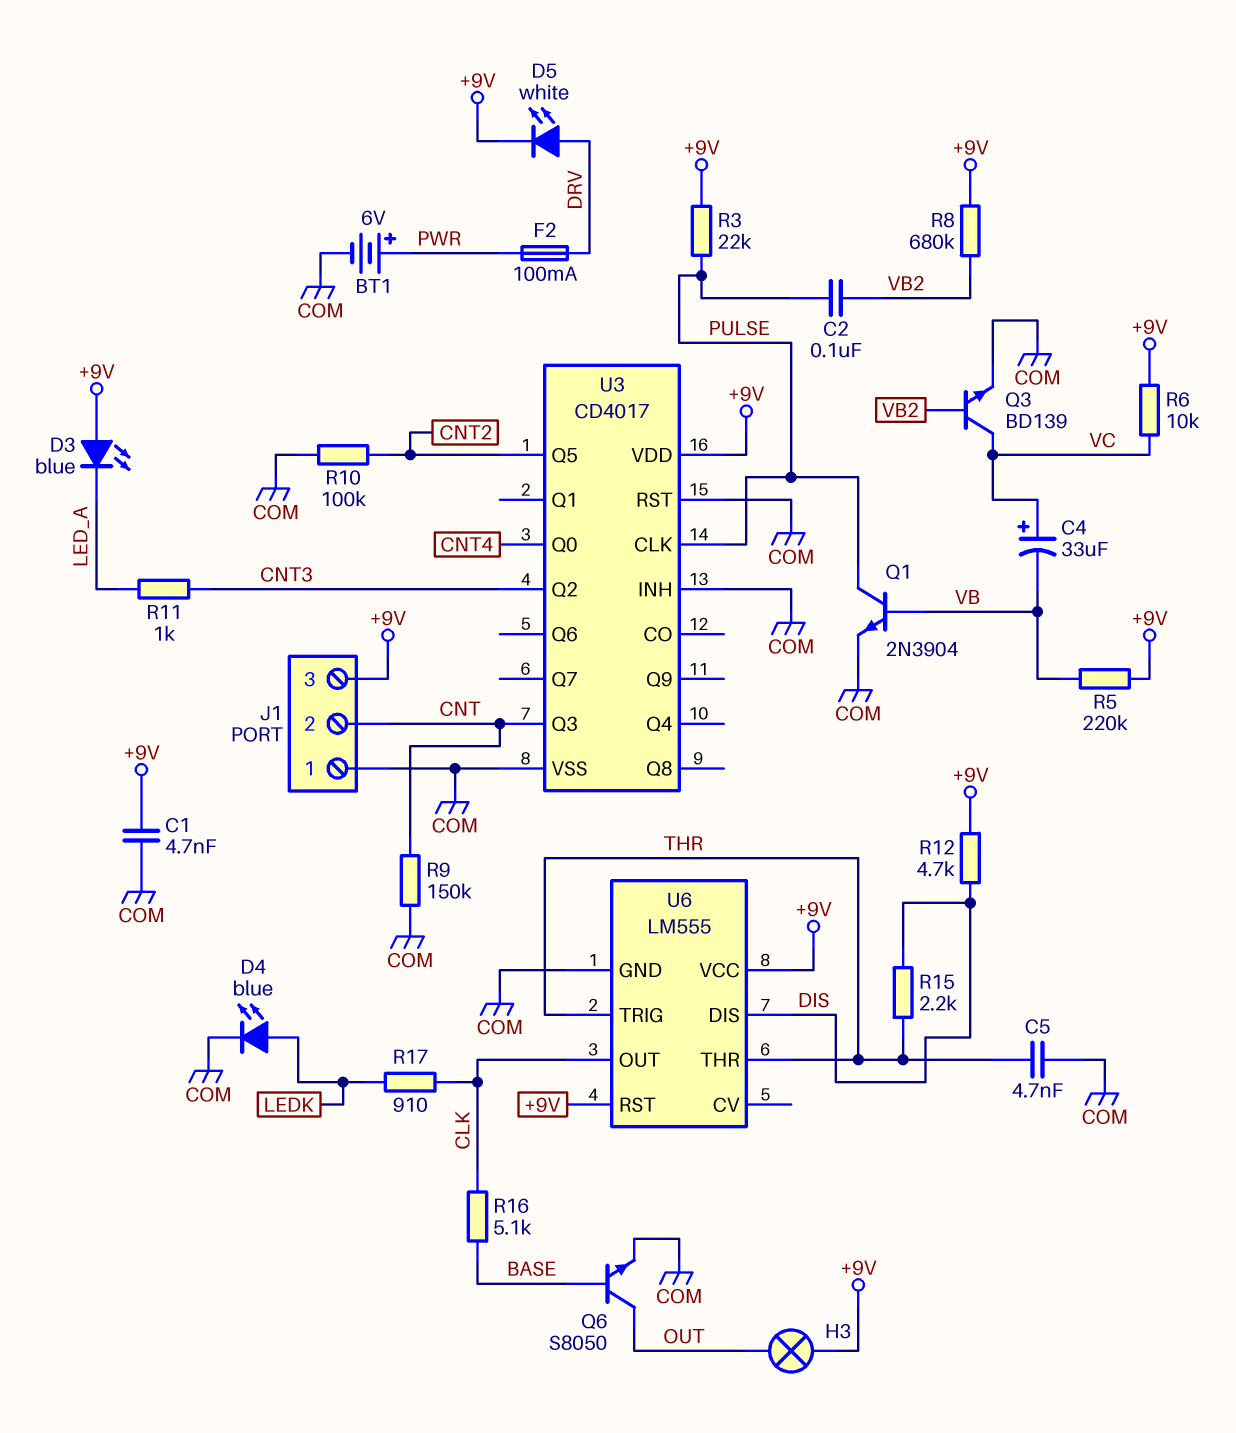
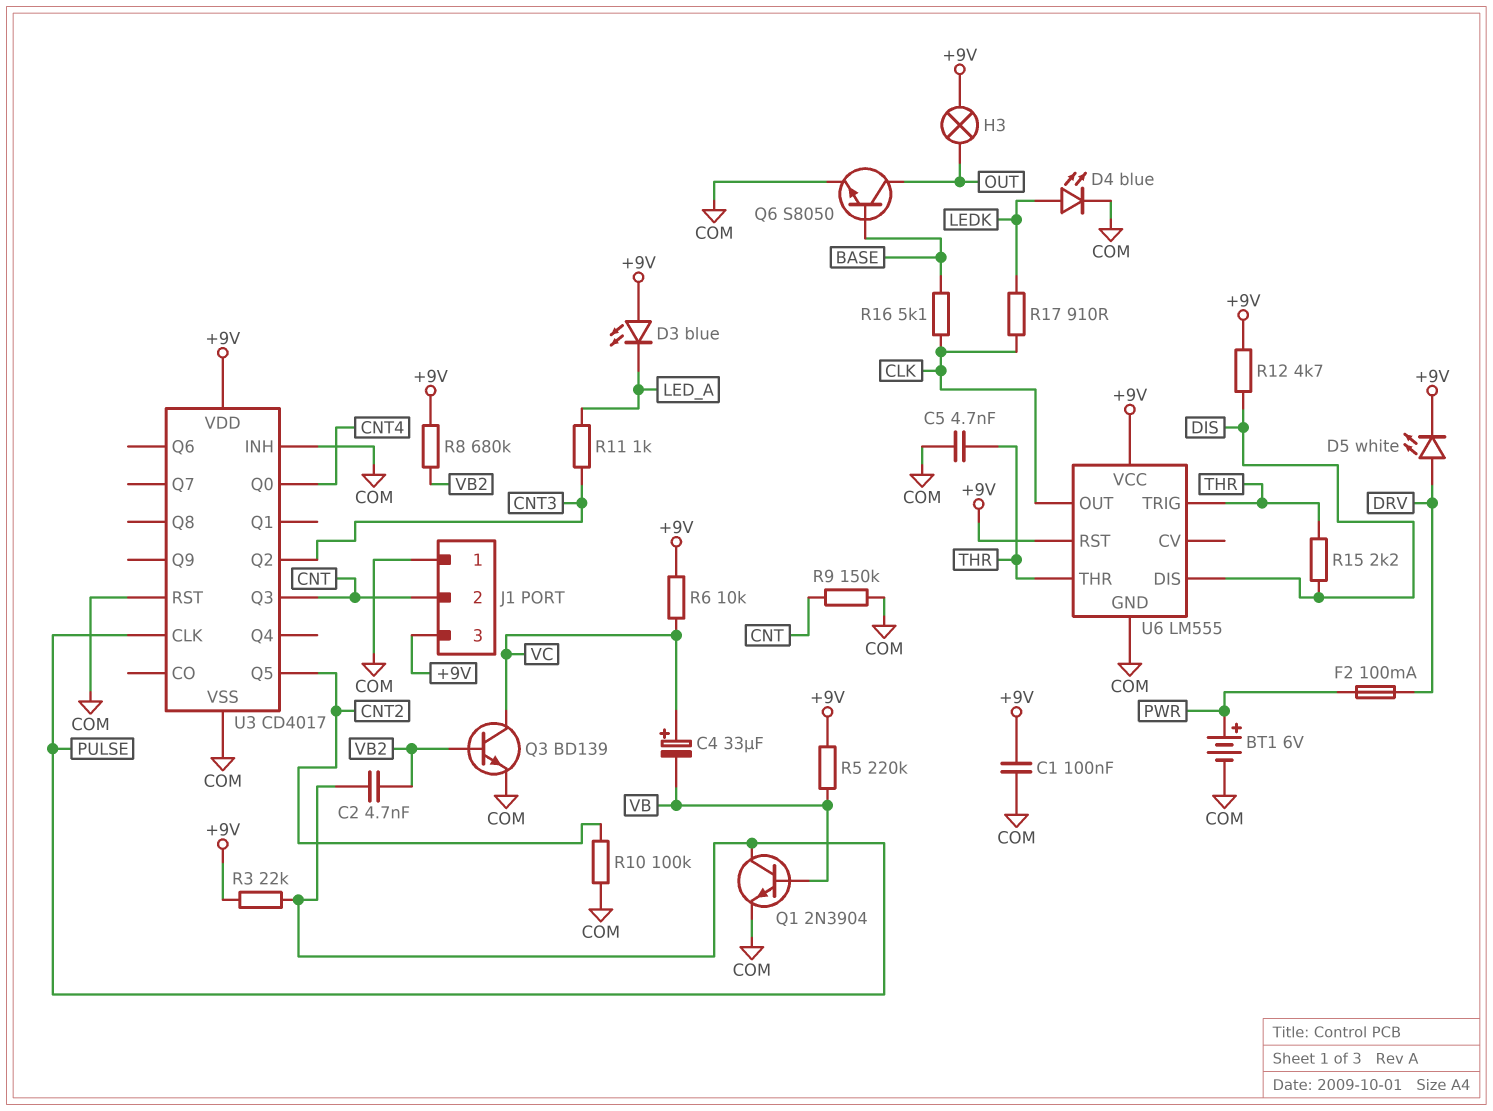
C1: 4.7nF (+9V, COM) -> 100nF (+9V, COM)
C2: 100nF (PULSE, VB2) -> 4.7nF (PULSE, VB2)

